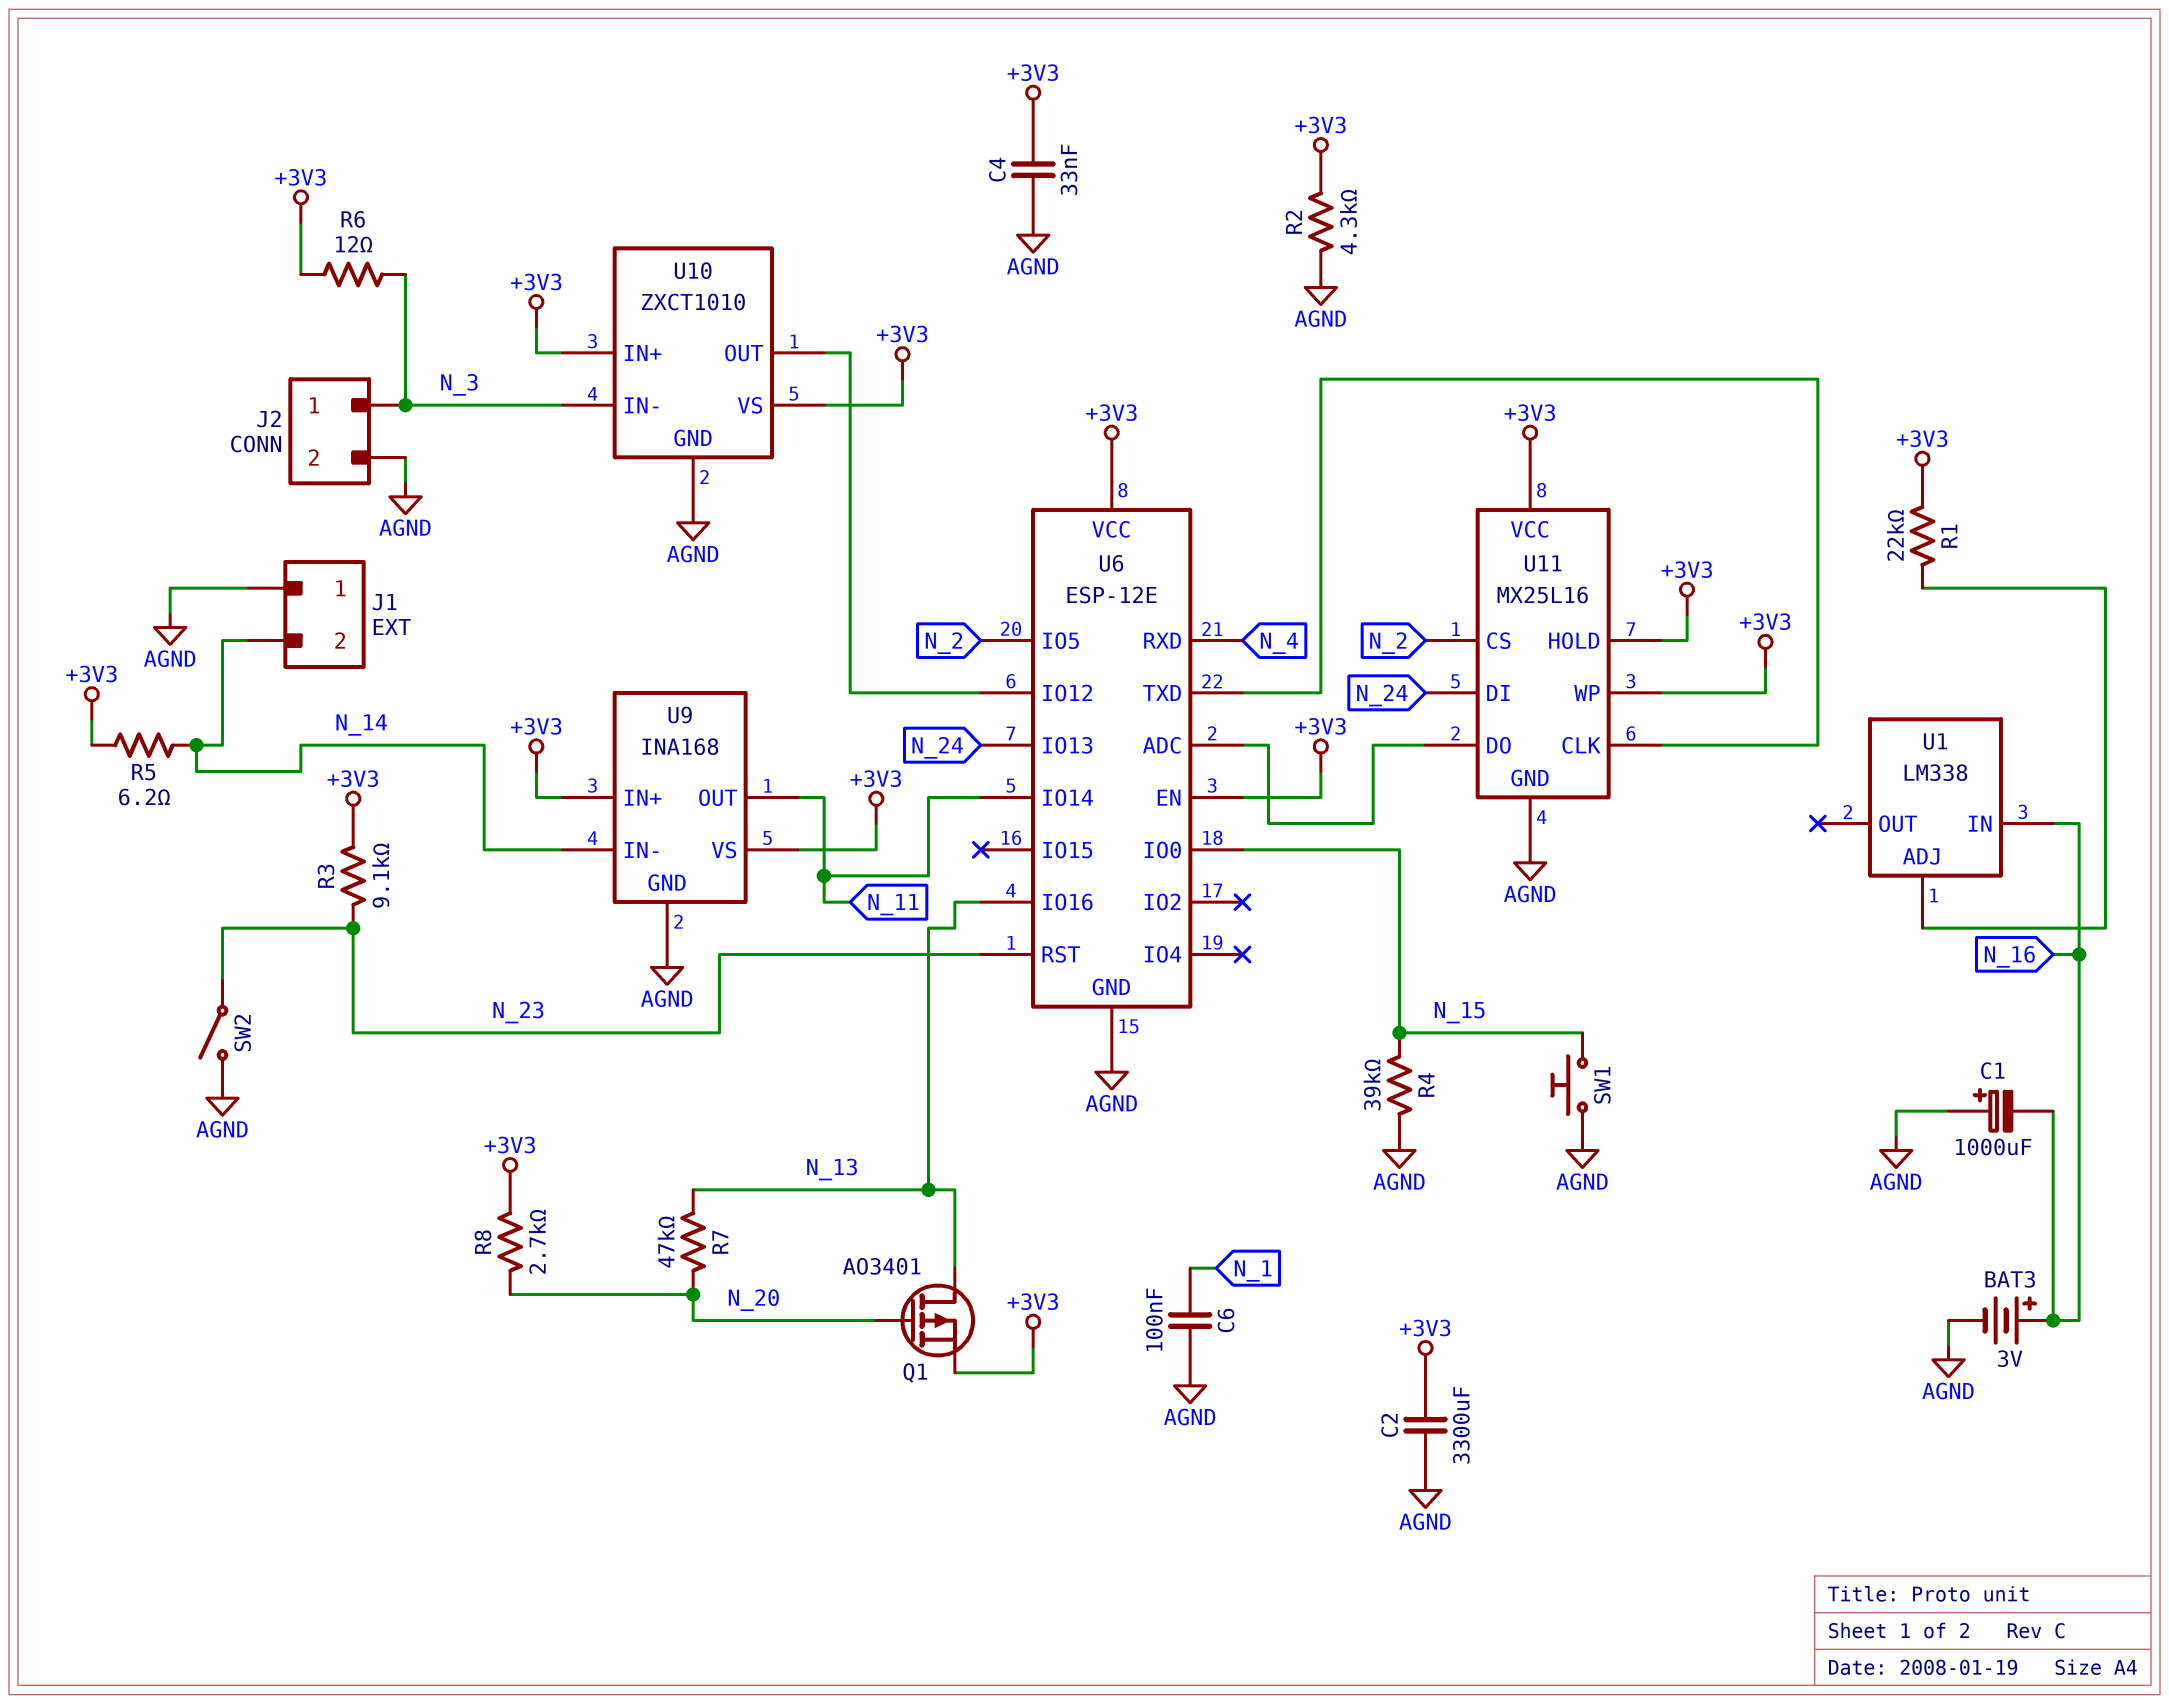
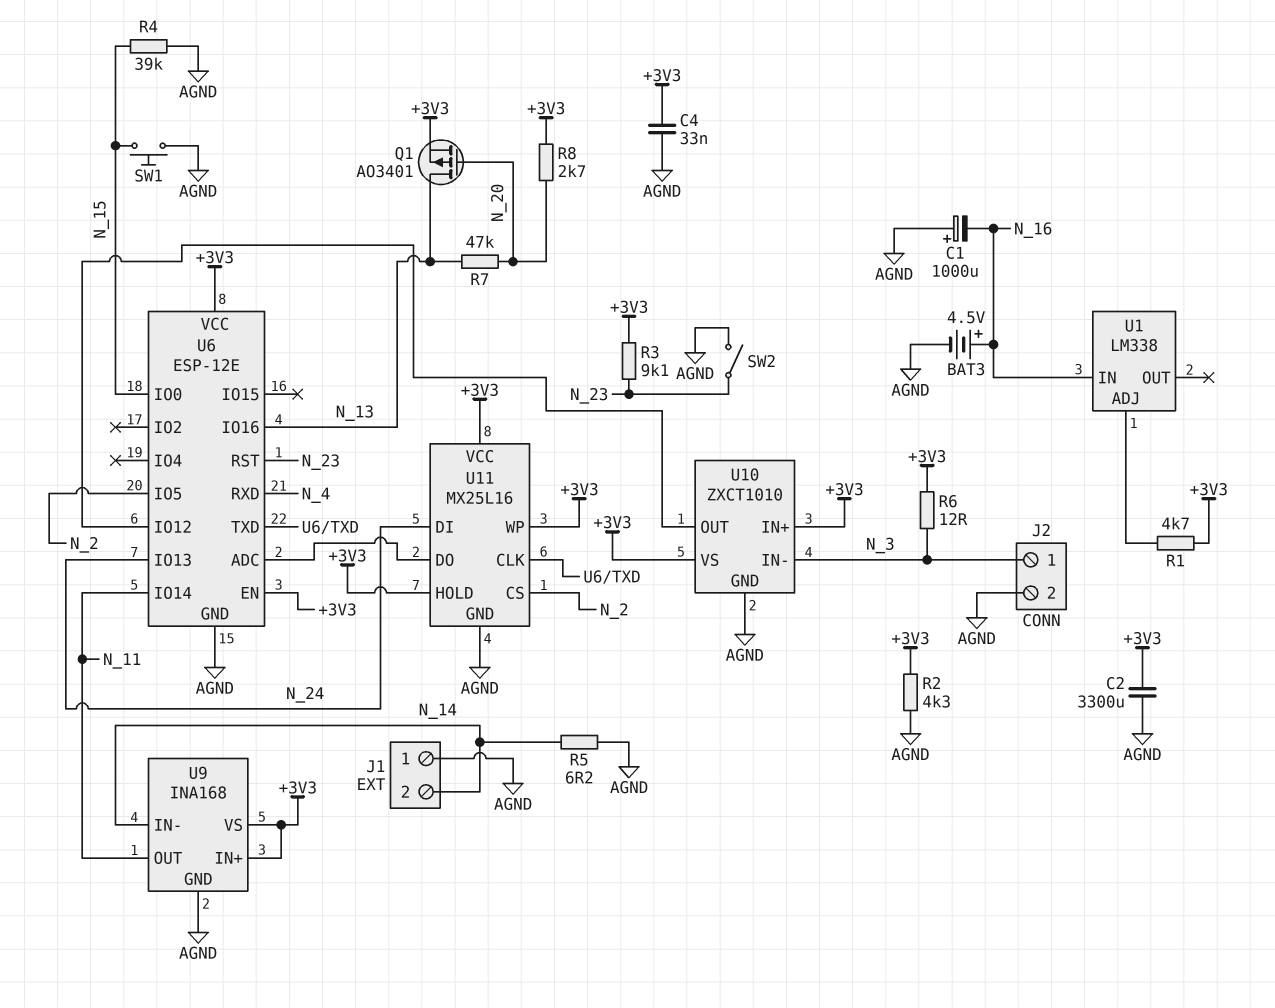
BAT3: 3V (plus N_16, minus AGND) -> 4.5V (plus N_16, minus AGND)
C6: 100nF (AGND, N_1) -> none
R1: 22k (+3V3, U1/ADJ) -> 4.7k (+3V3, U1/ADJ)
R5: 6.2 (+3V3, N_14) -> 6.2 (AGND, N_14)

